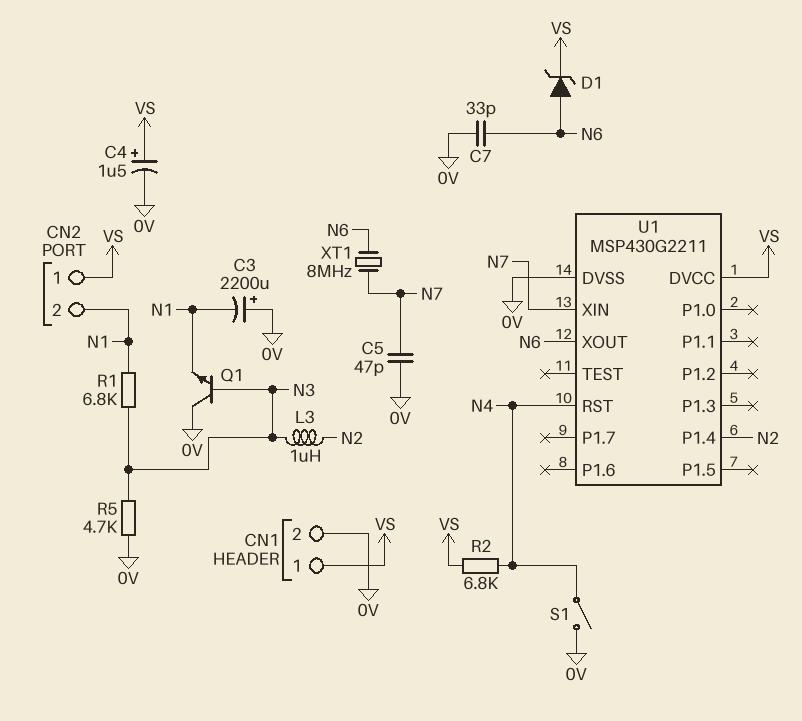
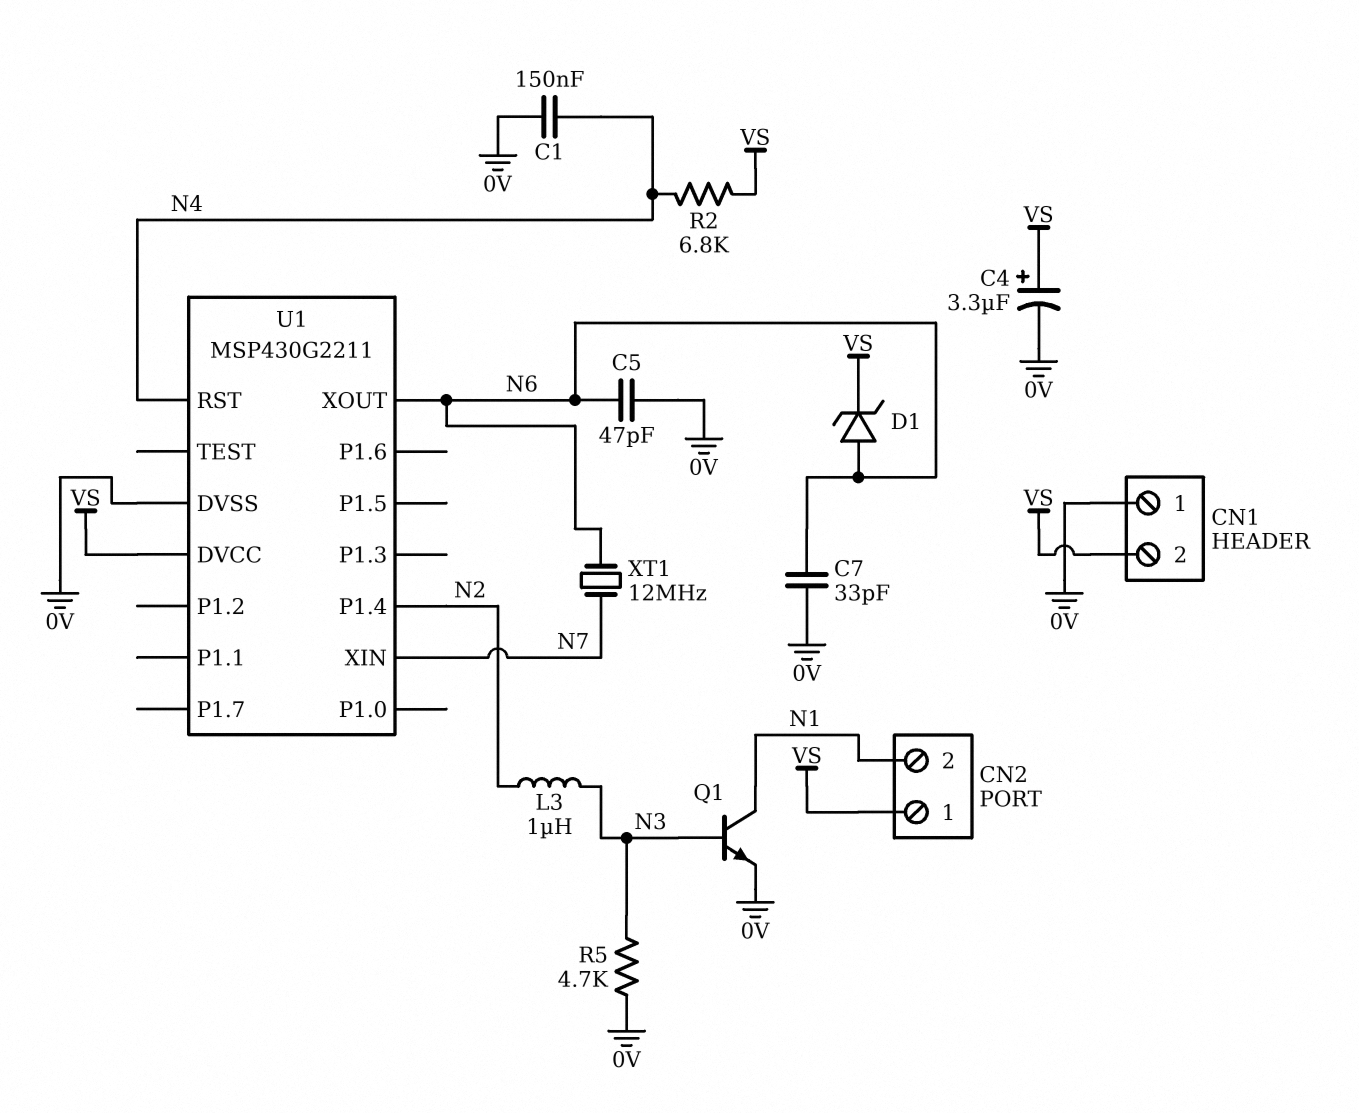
C1: none -> 150nF (0V, N4)
C3: 2200uF (plus 0V, minus N1) -> none
C4: 1.5uF (plus VS, minus 0V) -> 3.3uF (plus VS, minus 0V)
C5: 47pF (0V, N7) -> 47pF (0V, N6)
CN1 pin 1: VS -> 0V
CN1 pin 2: 0V -> VS
Q1: NPN (B N3, C 0V, E N1) -> NPN (B N3, C N1, E 0V)
R1: 6.8k (N1, N3) -> none
S1: switch (0V, N4) -> none
XT1: 8MHz (N6, N7) -> 12MHz (N6, N7)

